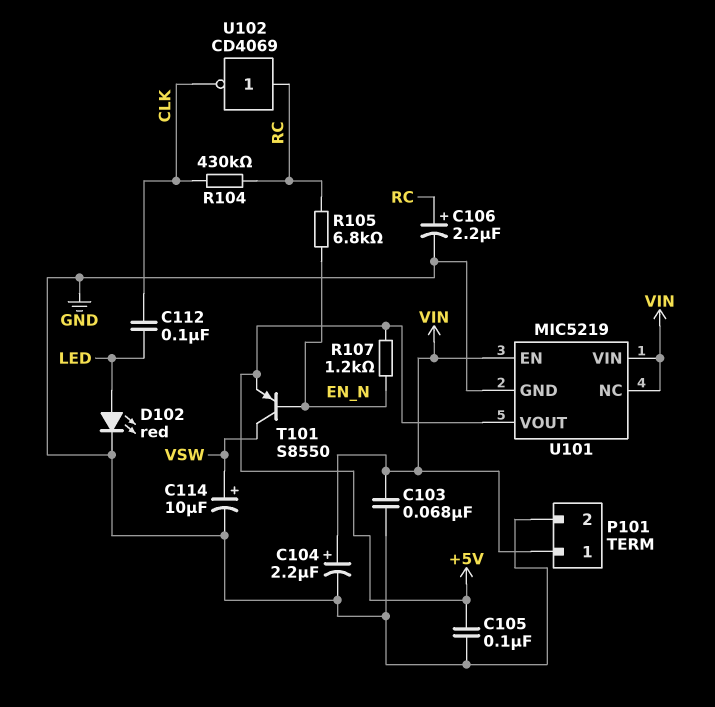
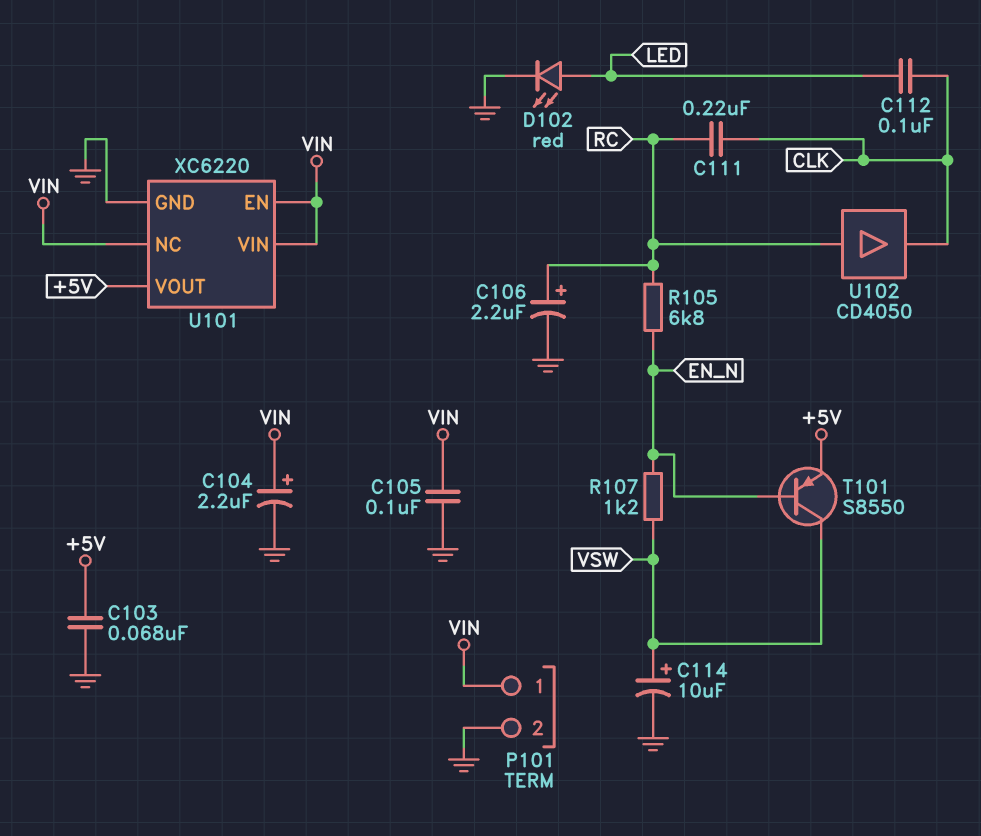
C103: 68nF (GND, VIN) -> 68nF (+5V, GND)
C105: 100nF (+5V, GND) -> 100nF (GND, VIN)
C111: none -> 220nF (CLK, RC)
R104: 430k (CLK, RC) -> none
R107: 1.2k (+5V, EN_N) -> 1.2k (EN_N, VSW)
U101: MIC5219 -> XC6220
U102: NOT CD4069 (in RC, out CLK) -> buffer CD4050 (in RC, out CLK)

